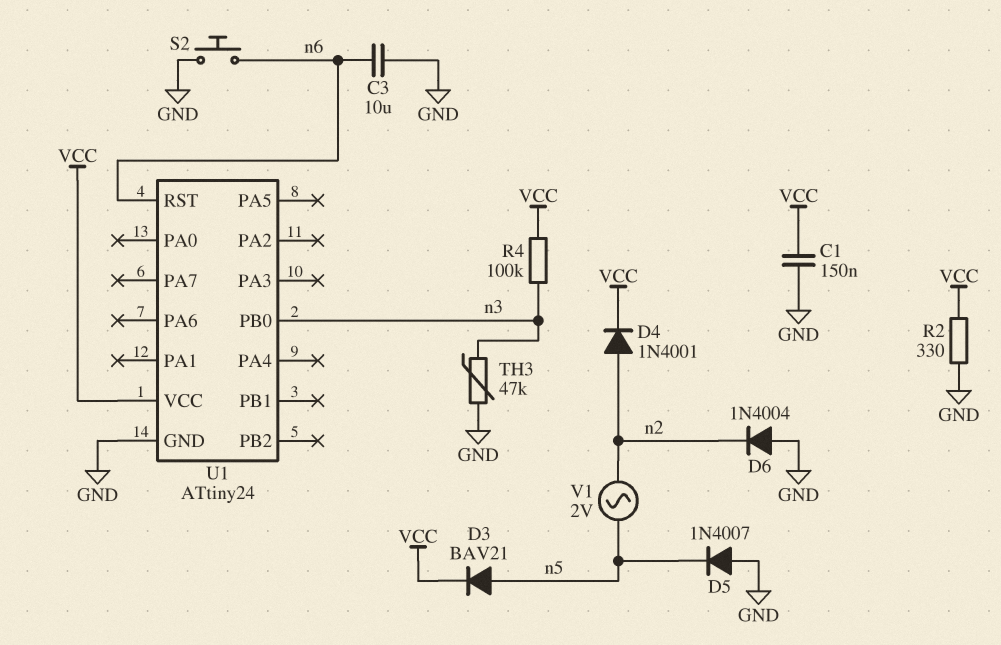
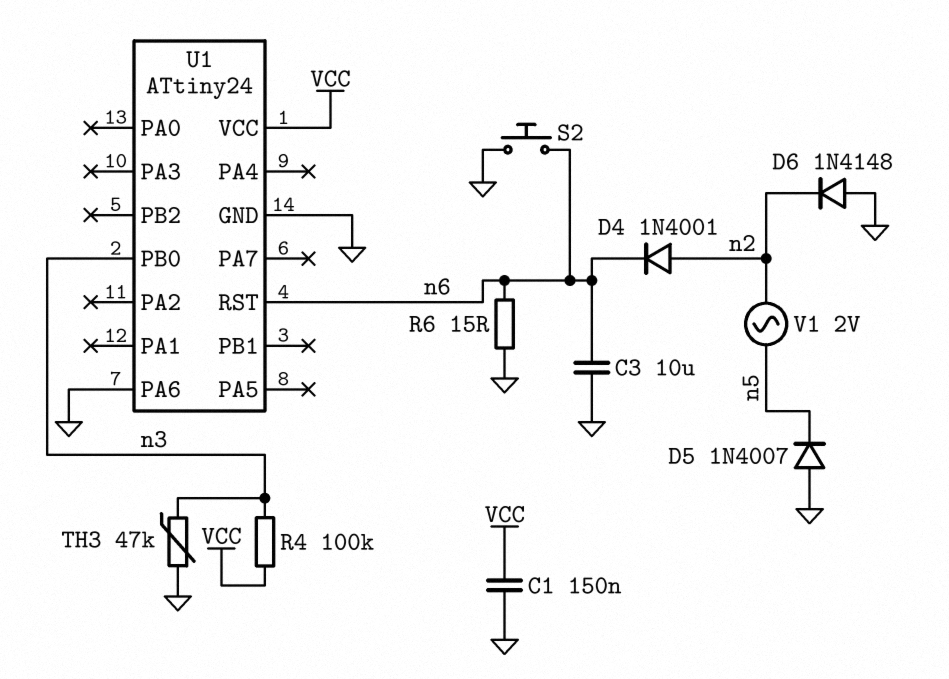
D3: diode BAV21 (A n5, K VCC) -> none
D4: diode 1N4001 (A n2, K VCC) -> diode 1N4001 (A n2, K n6)
D6: diode 1N4004 (A GND, K n2) -> diode 1N4148 (A GND, K n2)
R2: 330 (GND, VCC) -> none
R6: none -> 15 (GND, n6)
U1 pin PA6: none -> GND

